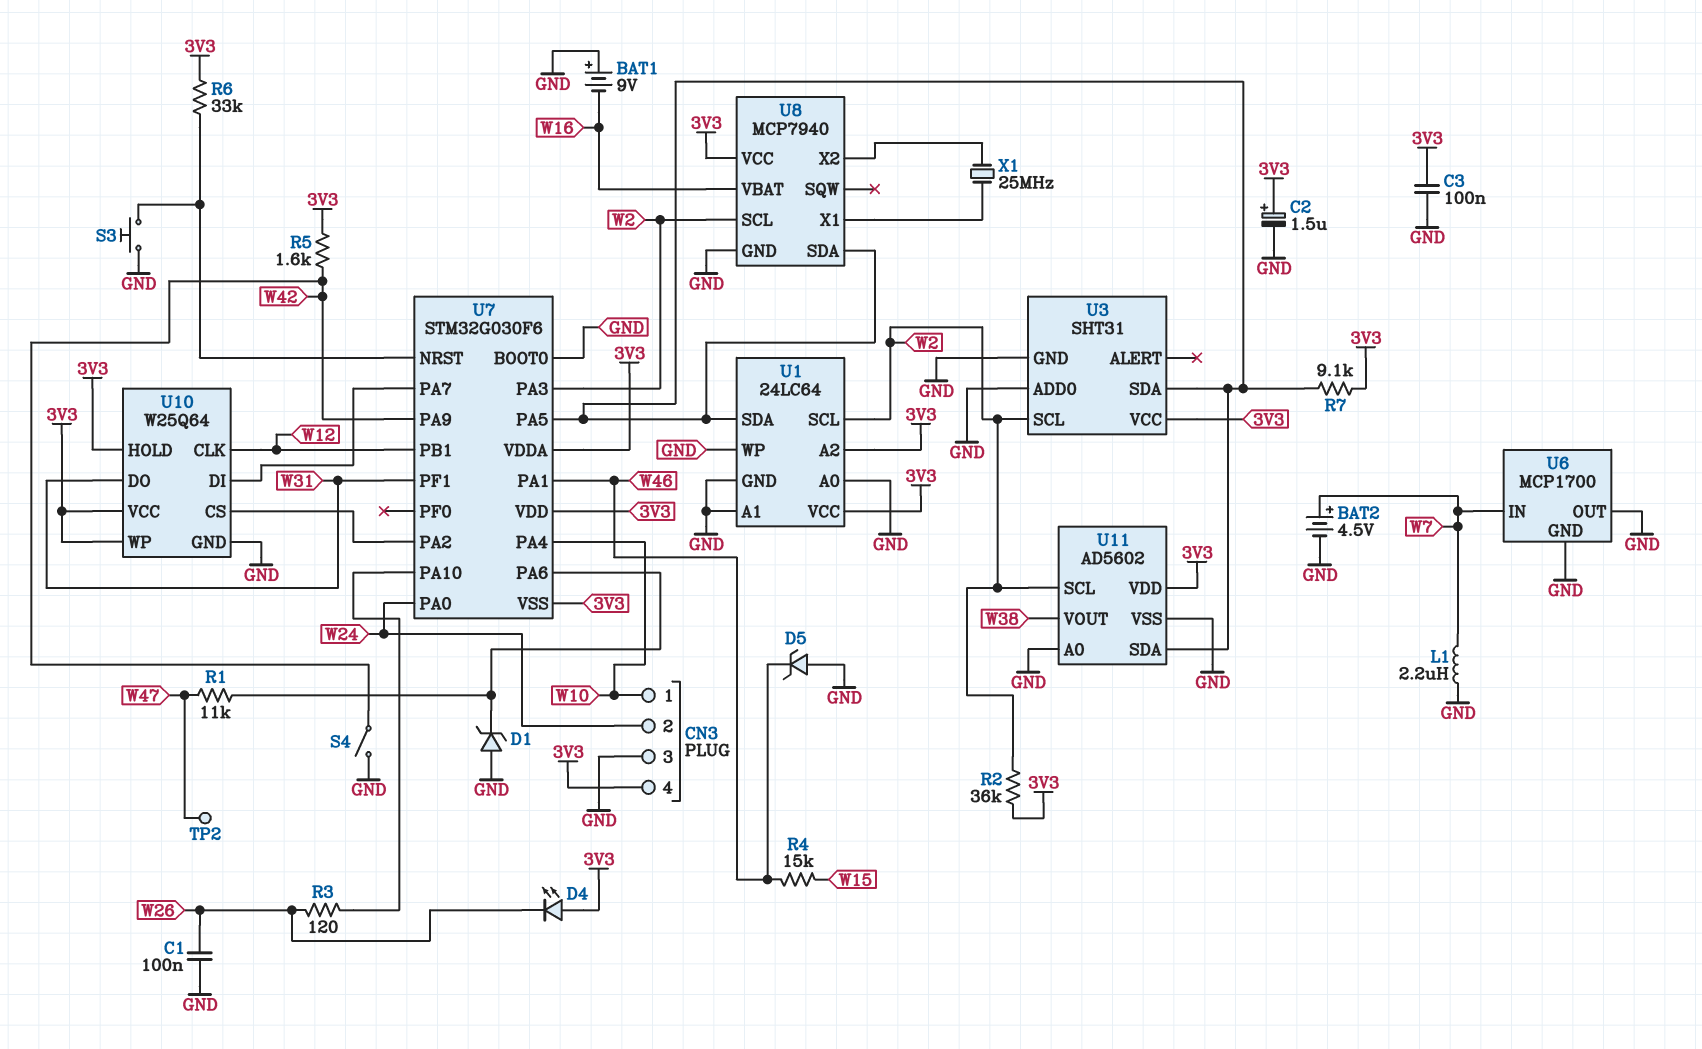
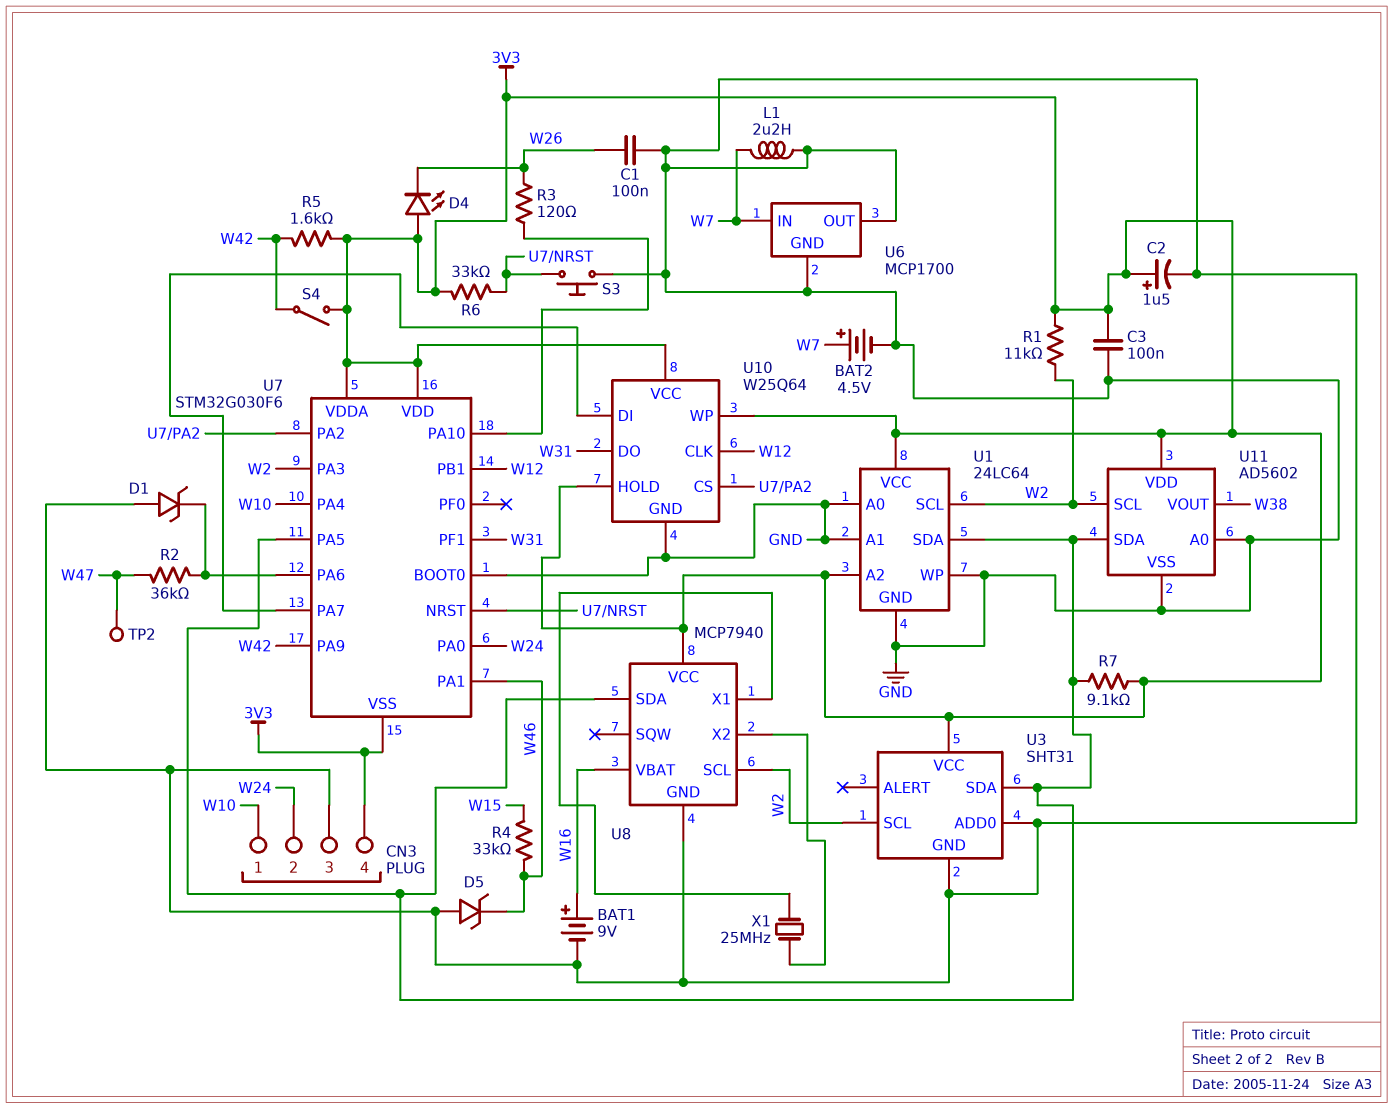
BAT1: 9V (plus GND, minus W16) -> 9V (plus W16, minus GND)
R1: 11k (U7/PA6, W47) -> 11k (3V3, W2)
R2: 36k (3V3, W2) -> 36k (U7/PA6, W47)
R4: 15k (W15, W46) -> 33k (W15, W46)
S4: switch (GND, W42) -> switch (3V3, W42)

